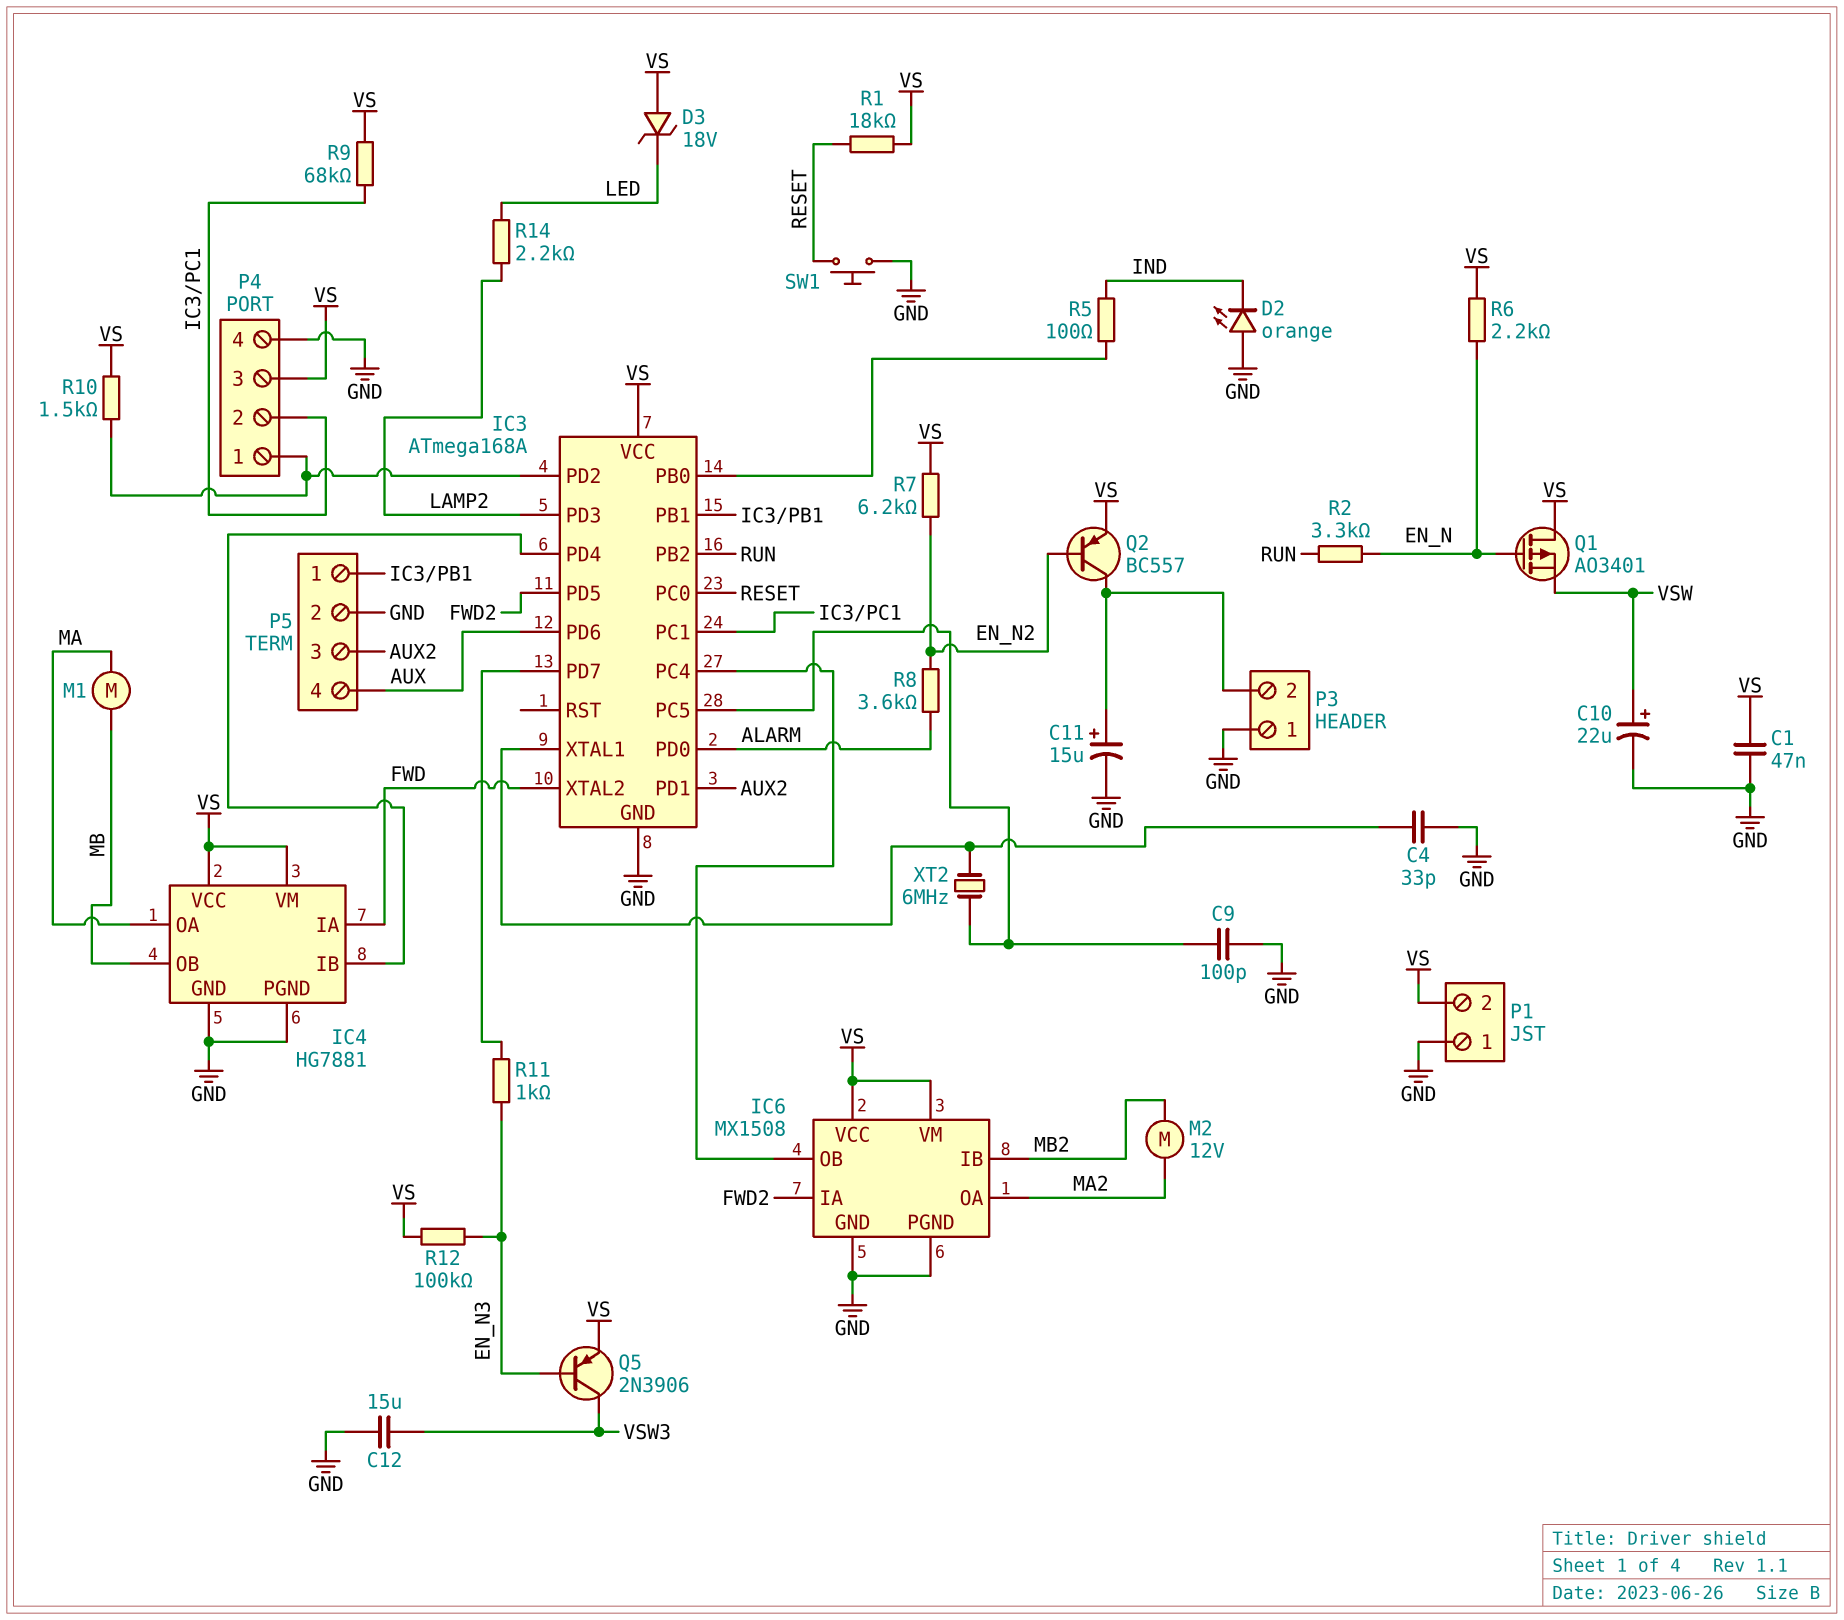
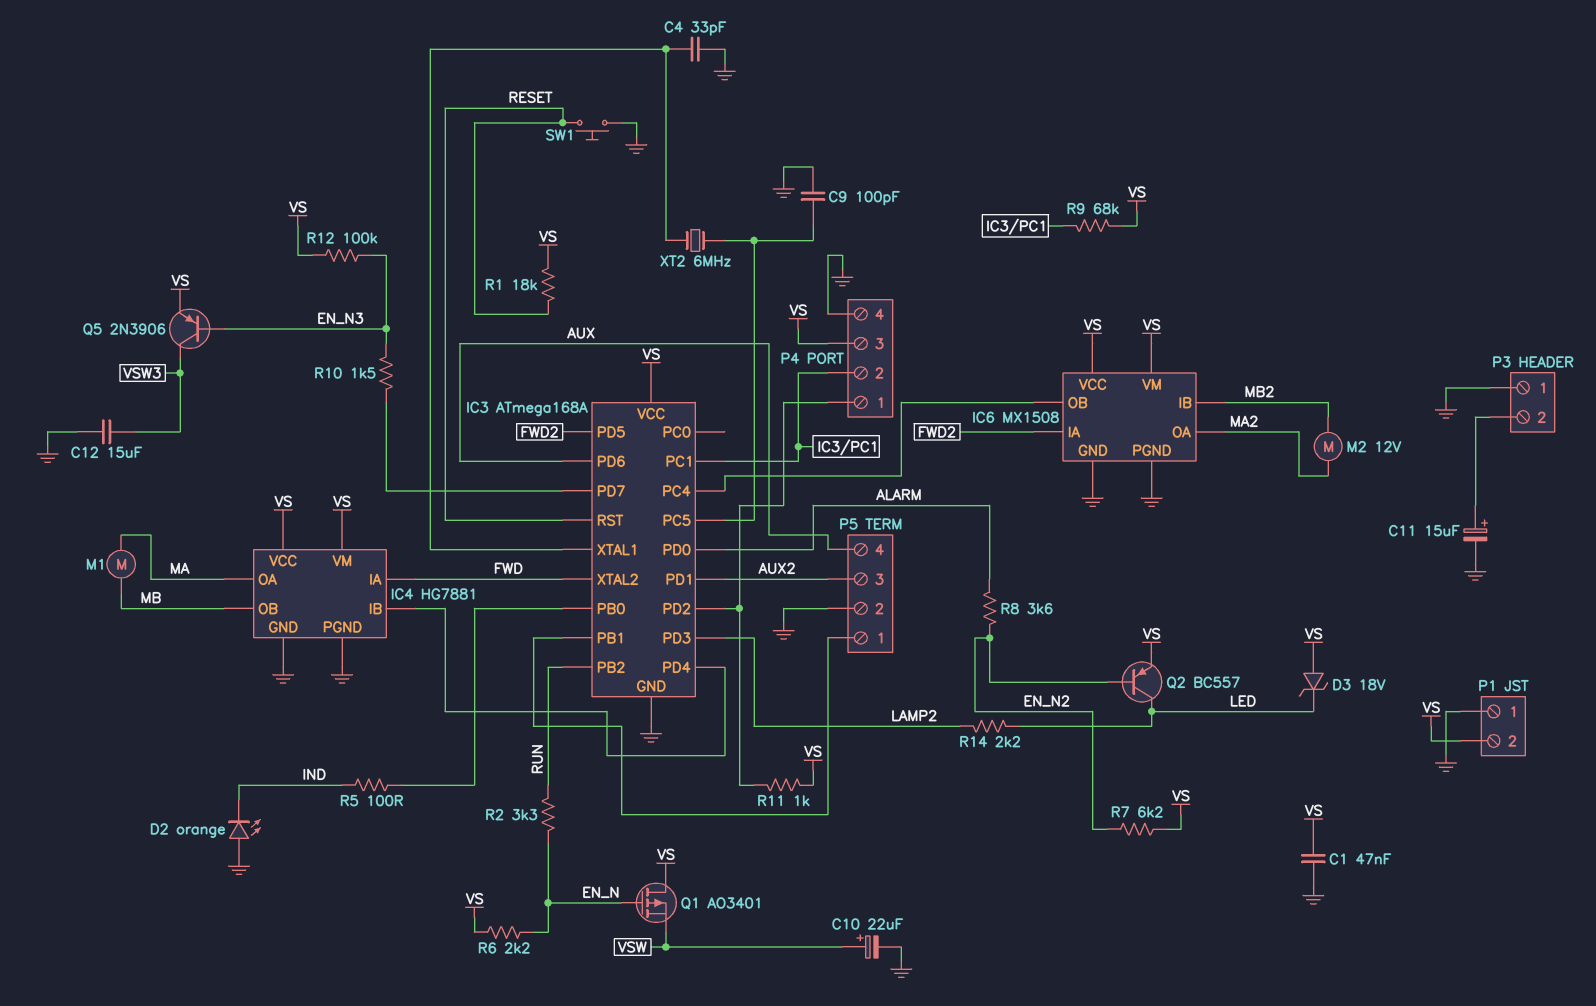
IC3 pin PC0: RESET -> none
IC3 pin RST: none -> RESET
Q2: PNP BC557 (B EN_N2, C P3/2, E VS) -> PNP BC557 (B EN_N2, C LED, E VS)
R10: 1.5k (IC3/PD2, VS) -> 1.5k (EN_N3, IC3/PD7)
R11: 1k (EN_N3, IC3/PD7) -> 1k (IC3/PD2, VS)

